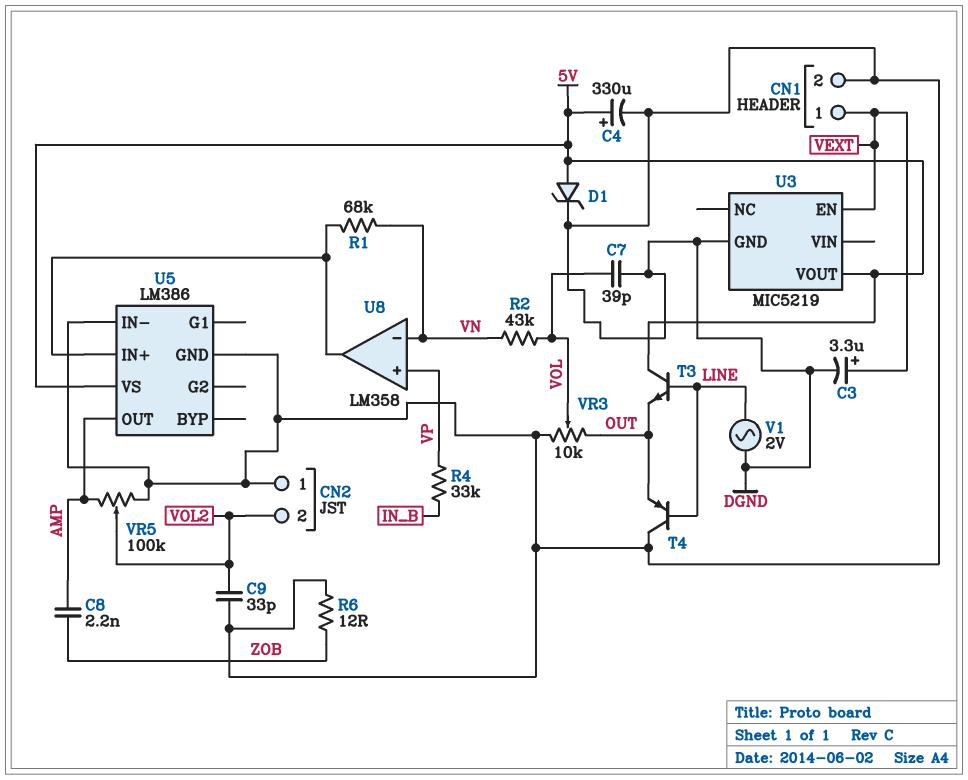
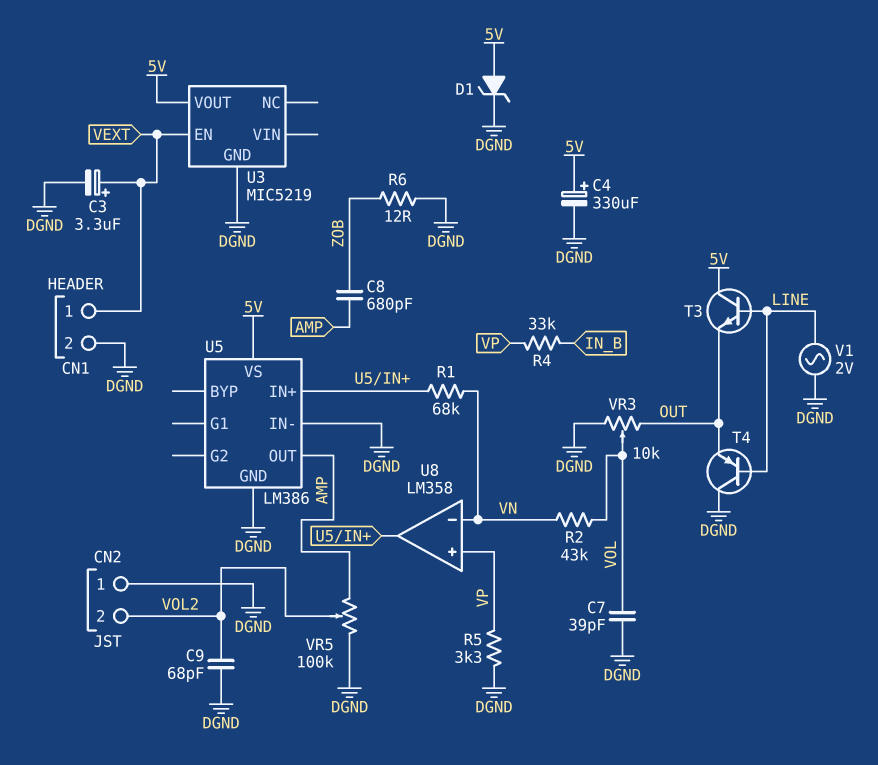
C8: 2.2nF (AMP, ZOB) -> 680pF (AMP, ZOB)
C9: 33pF (DGND, VOL2) -> 68pF (DGND, VOL2)
R5: none -> 3.3k (DGND, VP)

